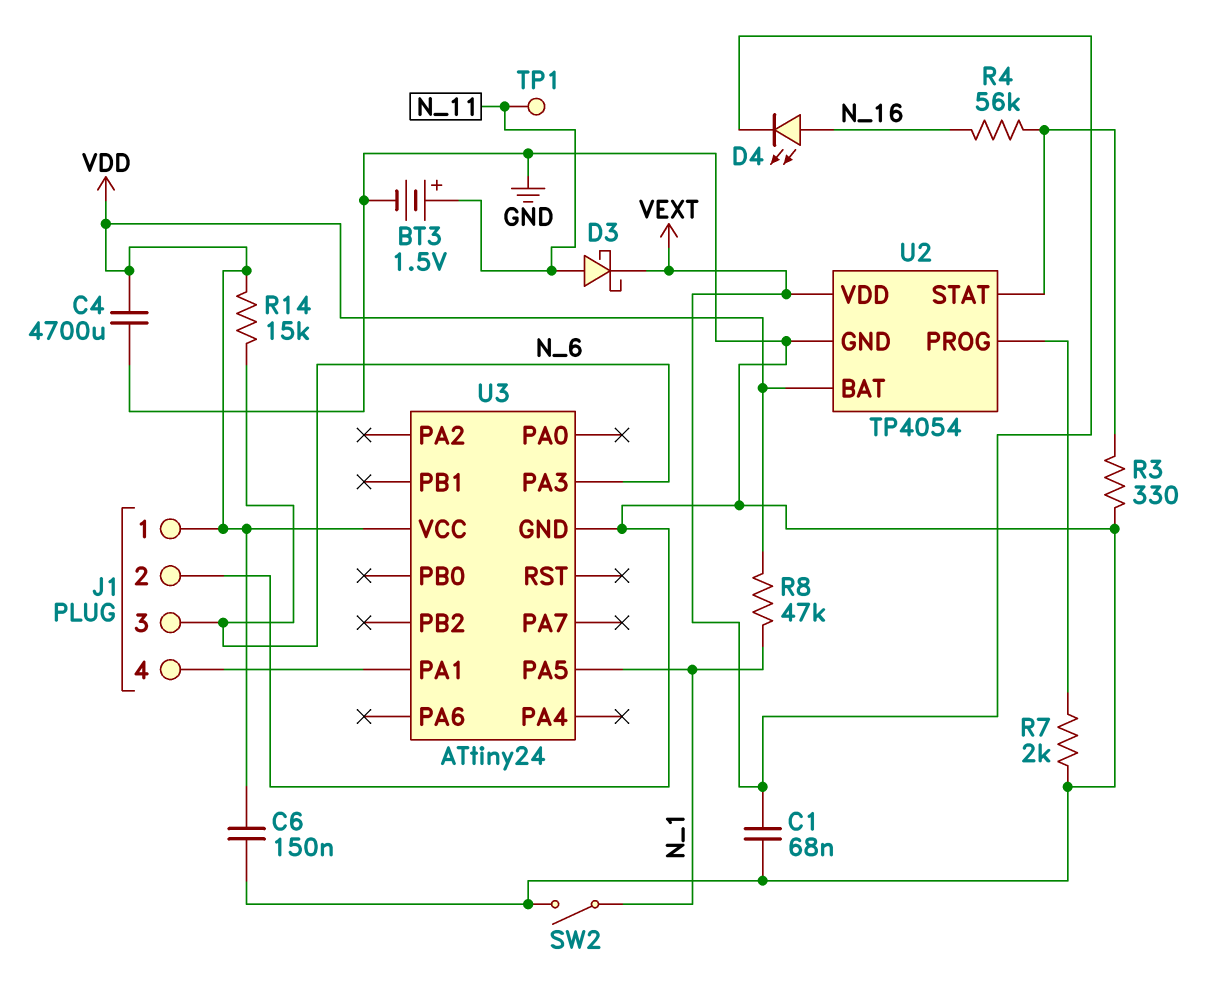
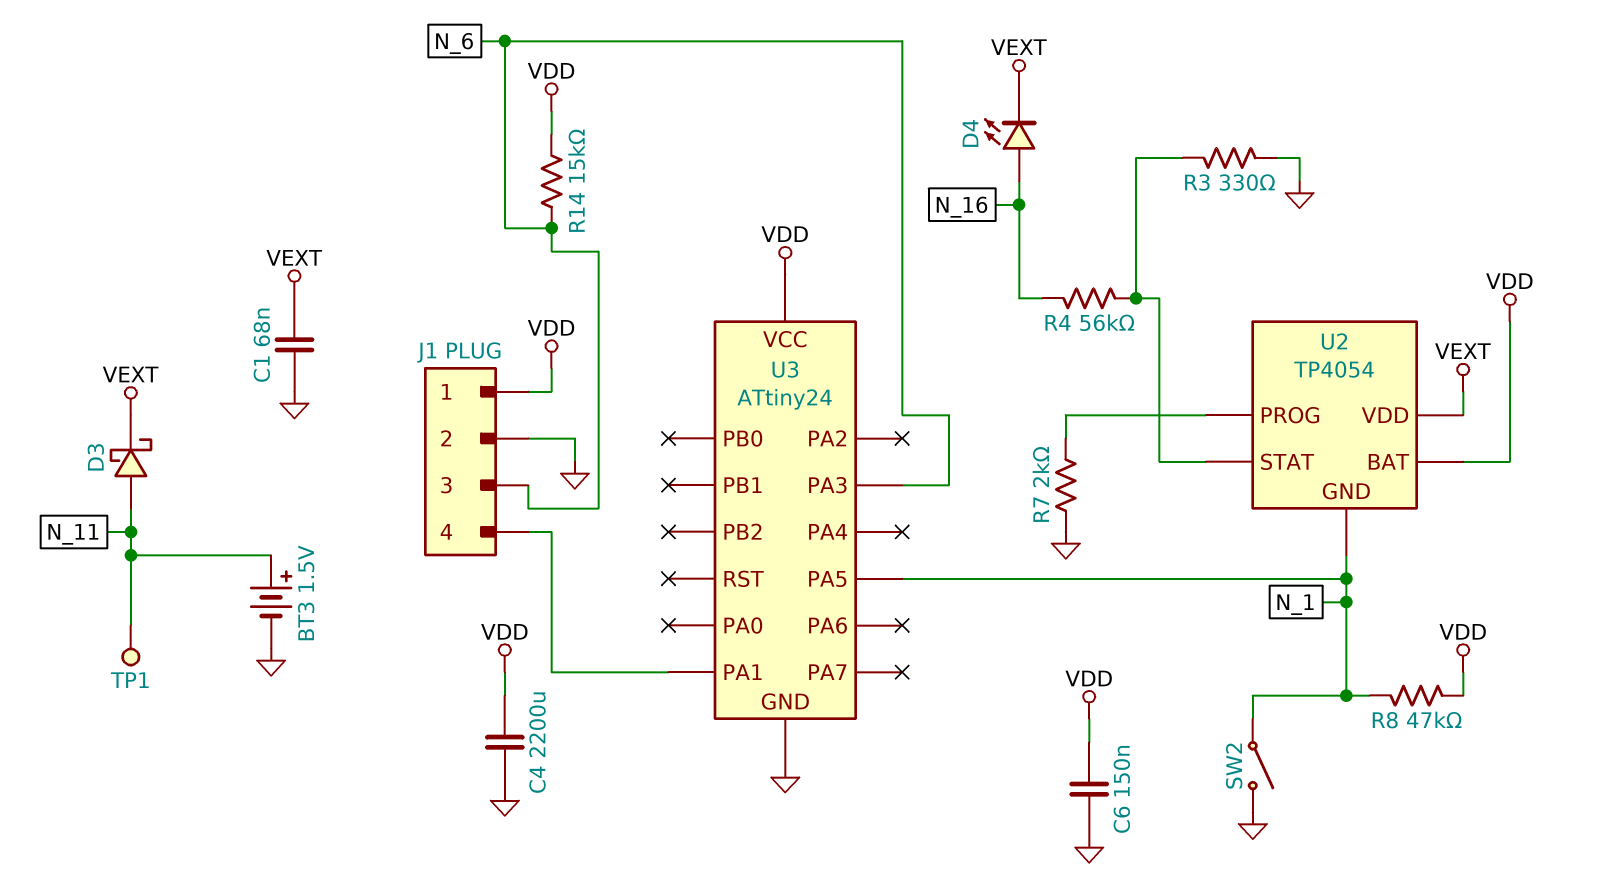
C4: 4700uF (GND, VDD) -> 2200uF (GND, VDD)
U2 pin GND: GND -> N_1

